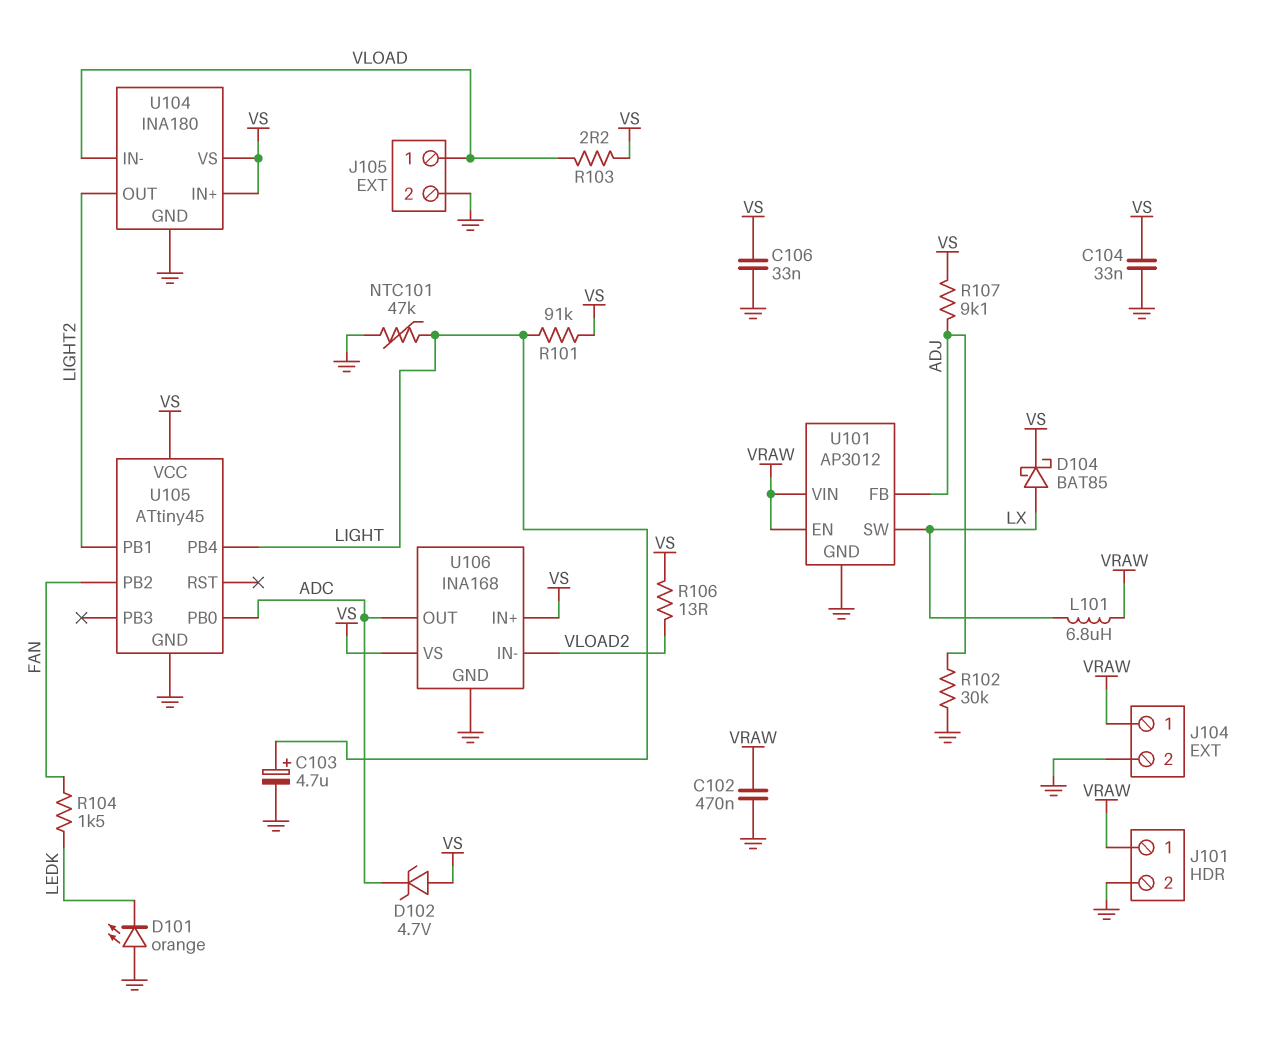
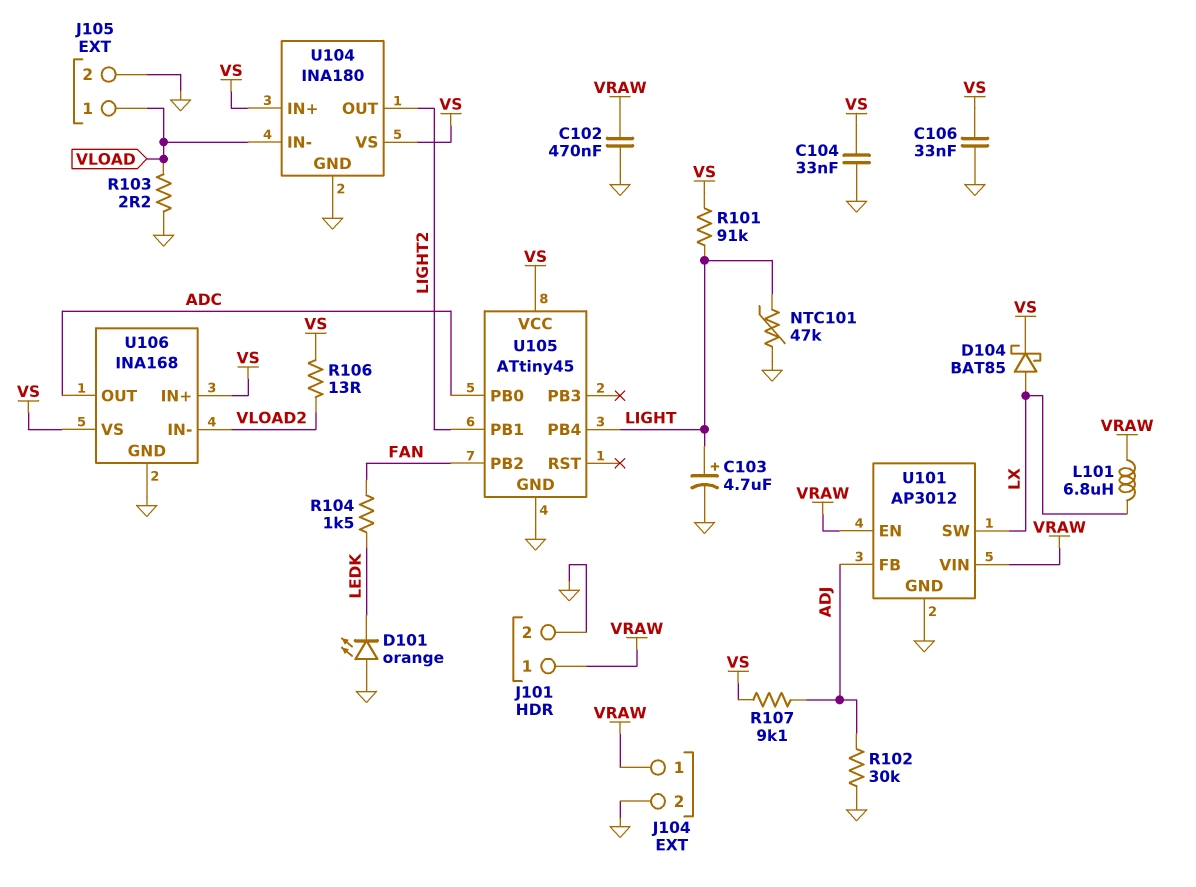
D102: zener 4.7V (A VS, K ADC) -> none
R103: 2.2 (VLOAD, VS) -> 2.2 (GND, VLOAD)

